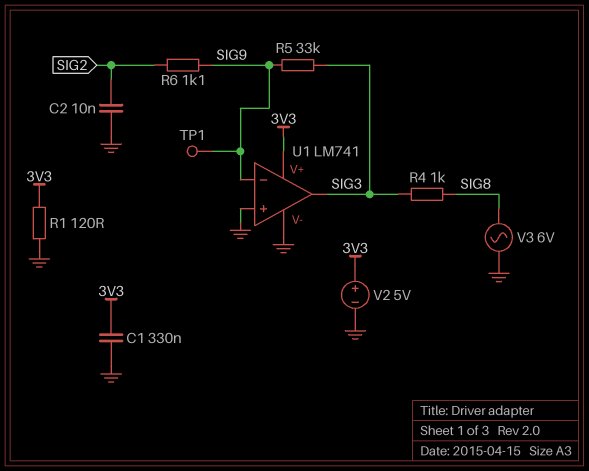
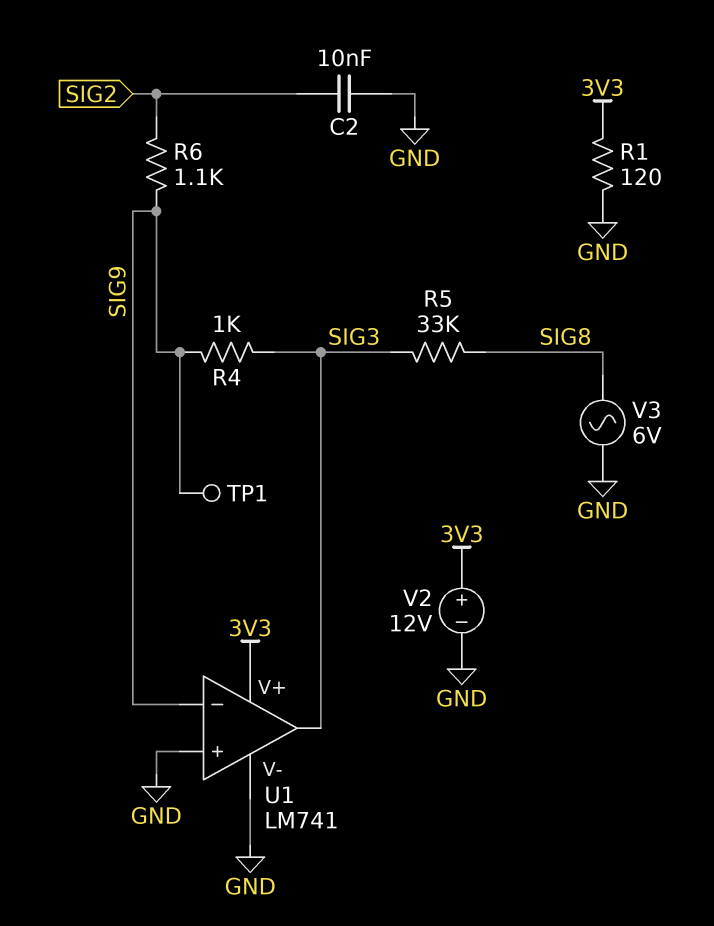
C1: 330nF (3V3, GND) -> none
R4: 1k (SIG3, SIG8) -> 1k (SIG3, SIG9)
R5: 33k (SIG3, SIG9) -> 33k (SIG3, SIG8)
V2: 5V (plus 3V3, minus GND) -> 12V (plus 3V3, minus GND)

